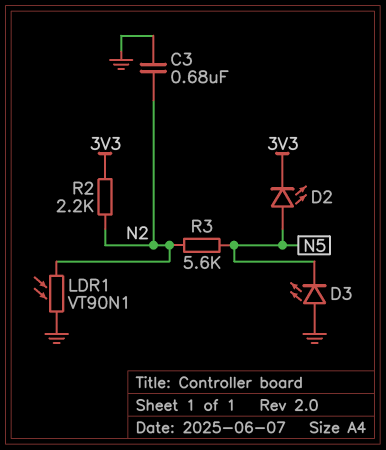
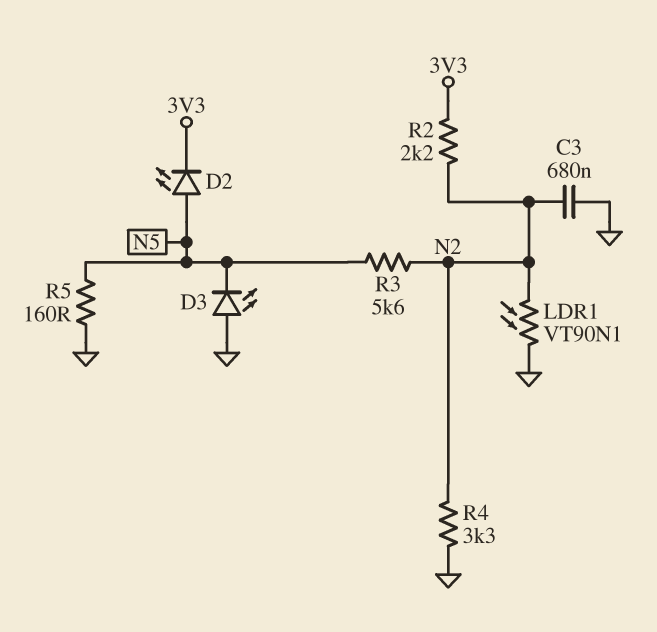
R4: none -> 3.3k (GND, N2)
R5: none -> 160 (GND, N5)

